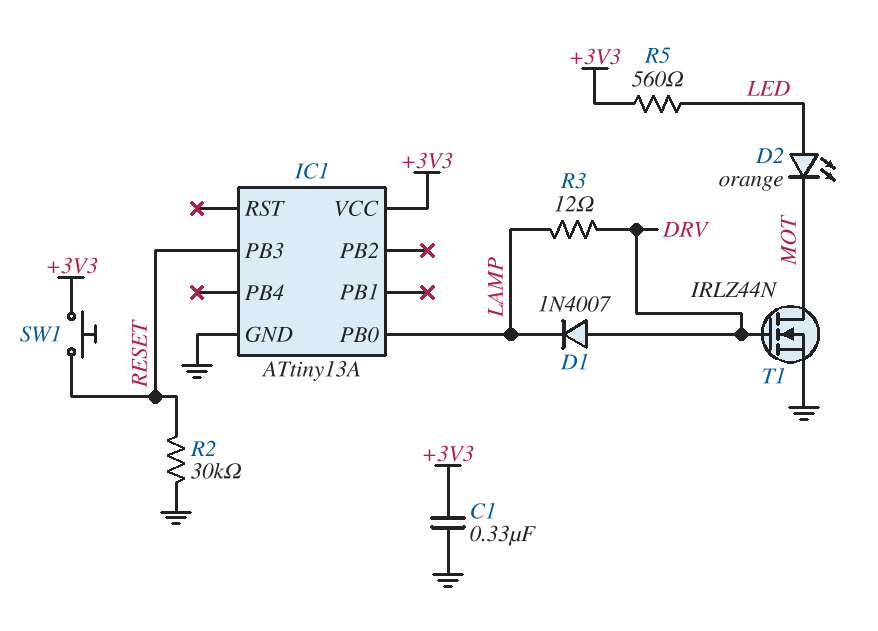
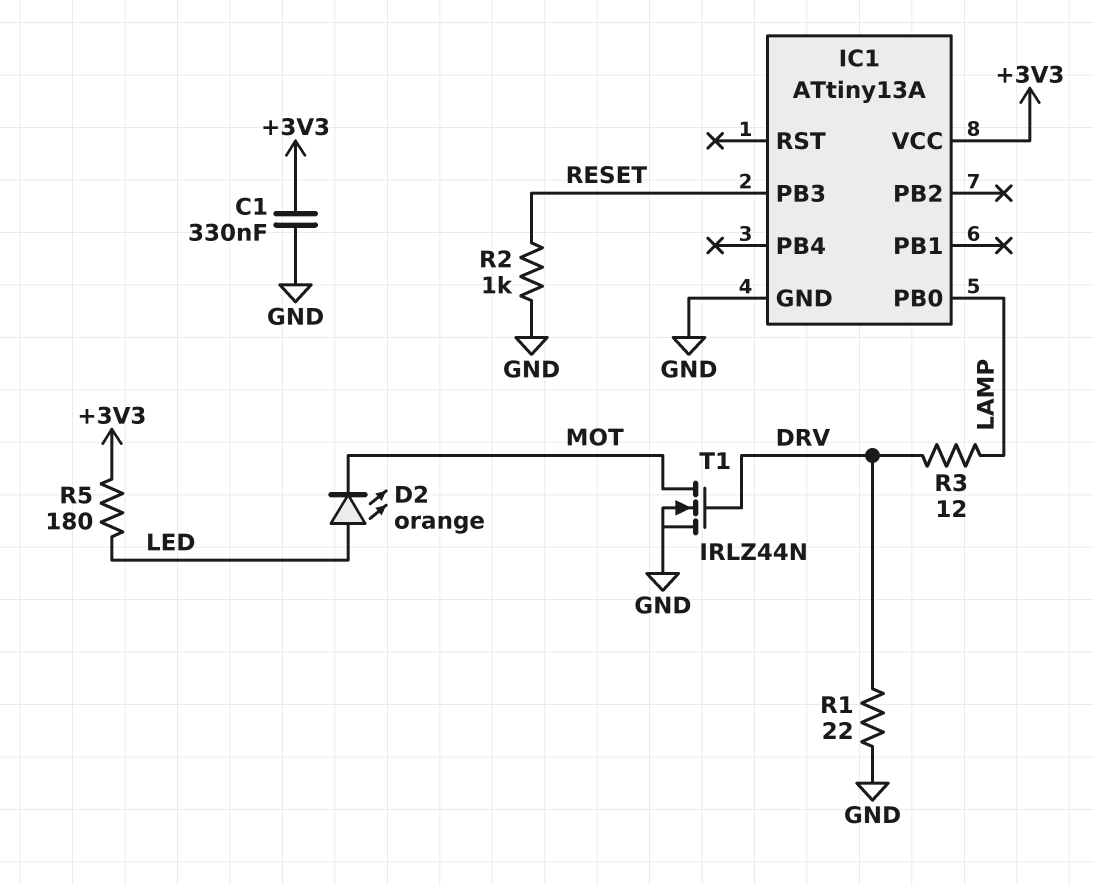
D1: diode 1N4007 (A DRV, K LAMP) -> none
R1: none -> 22 (DRV, GND)
R2: 30k (GND, RESET) -> 1k (GND, RESET)
R5: 560 (+3V3, LED) -> 180 (+3V3, LED)
SW1: button (+3V3, RESET) -> none

